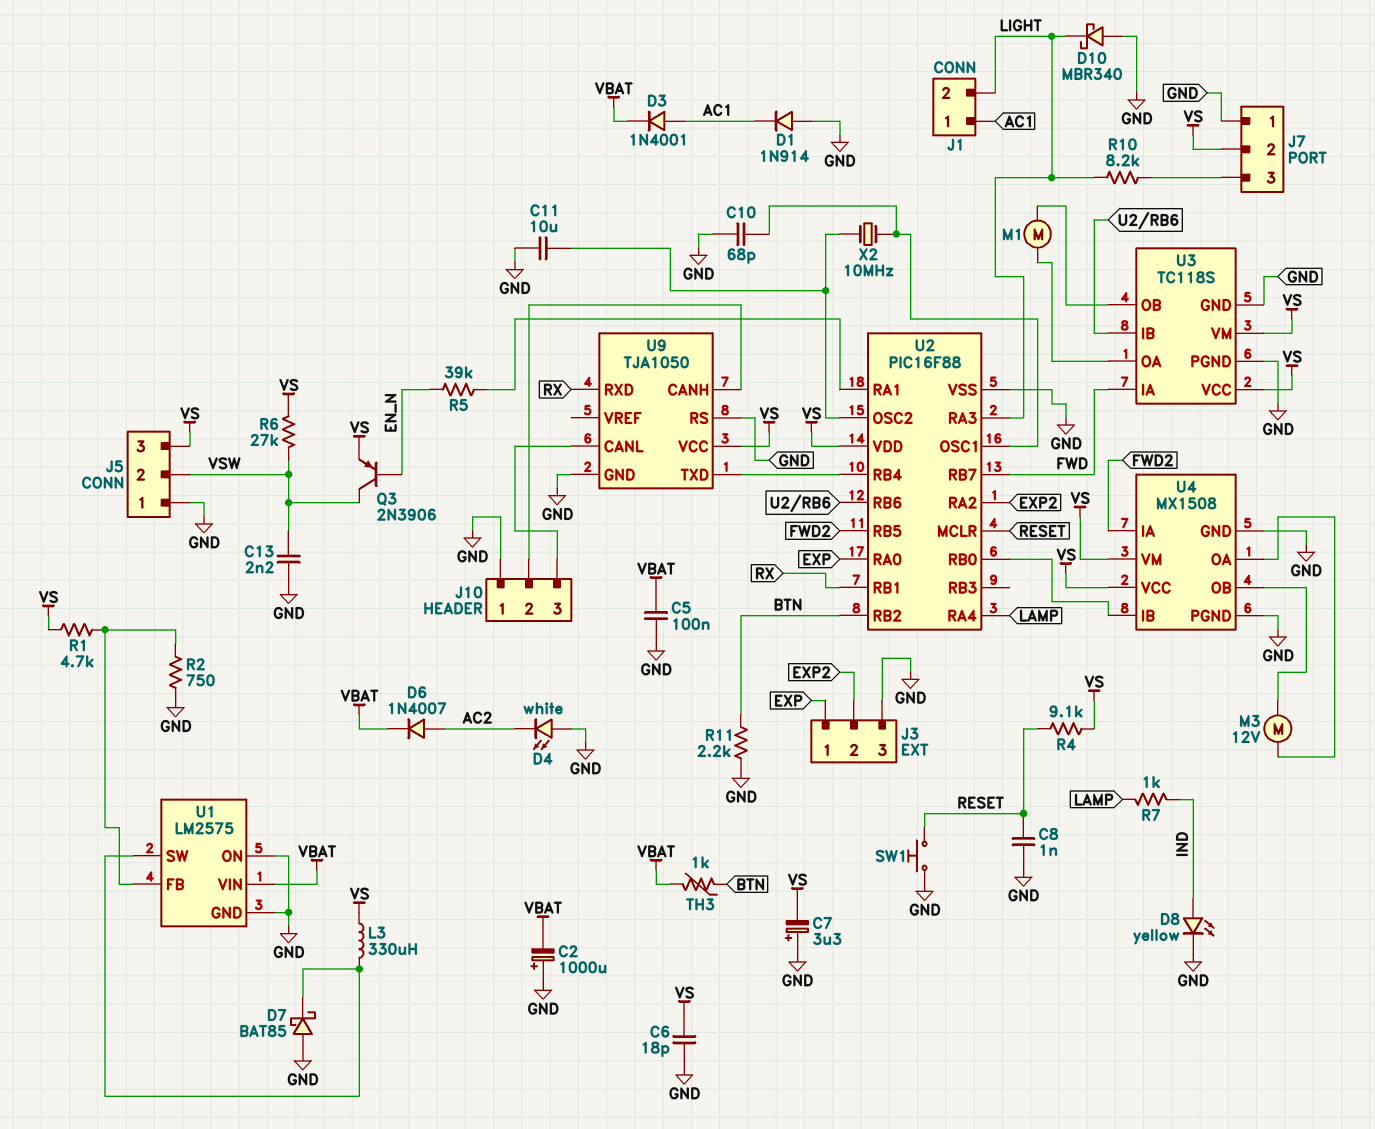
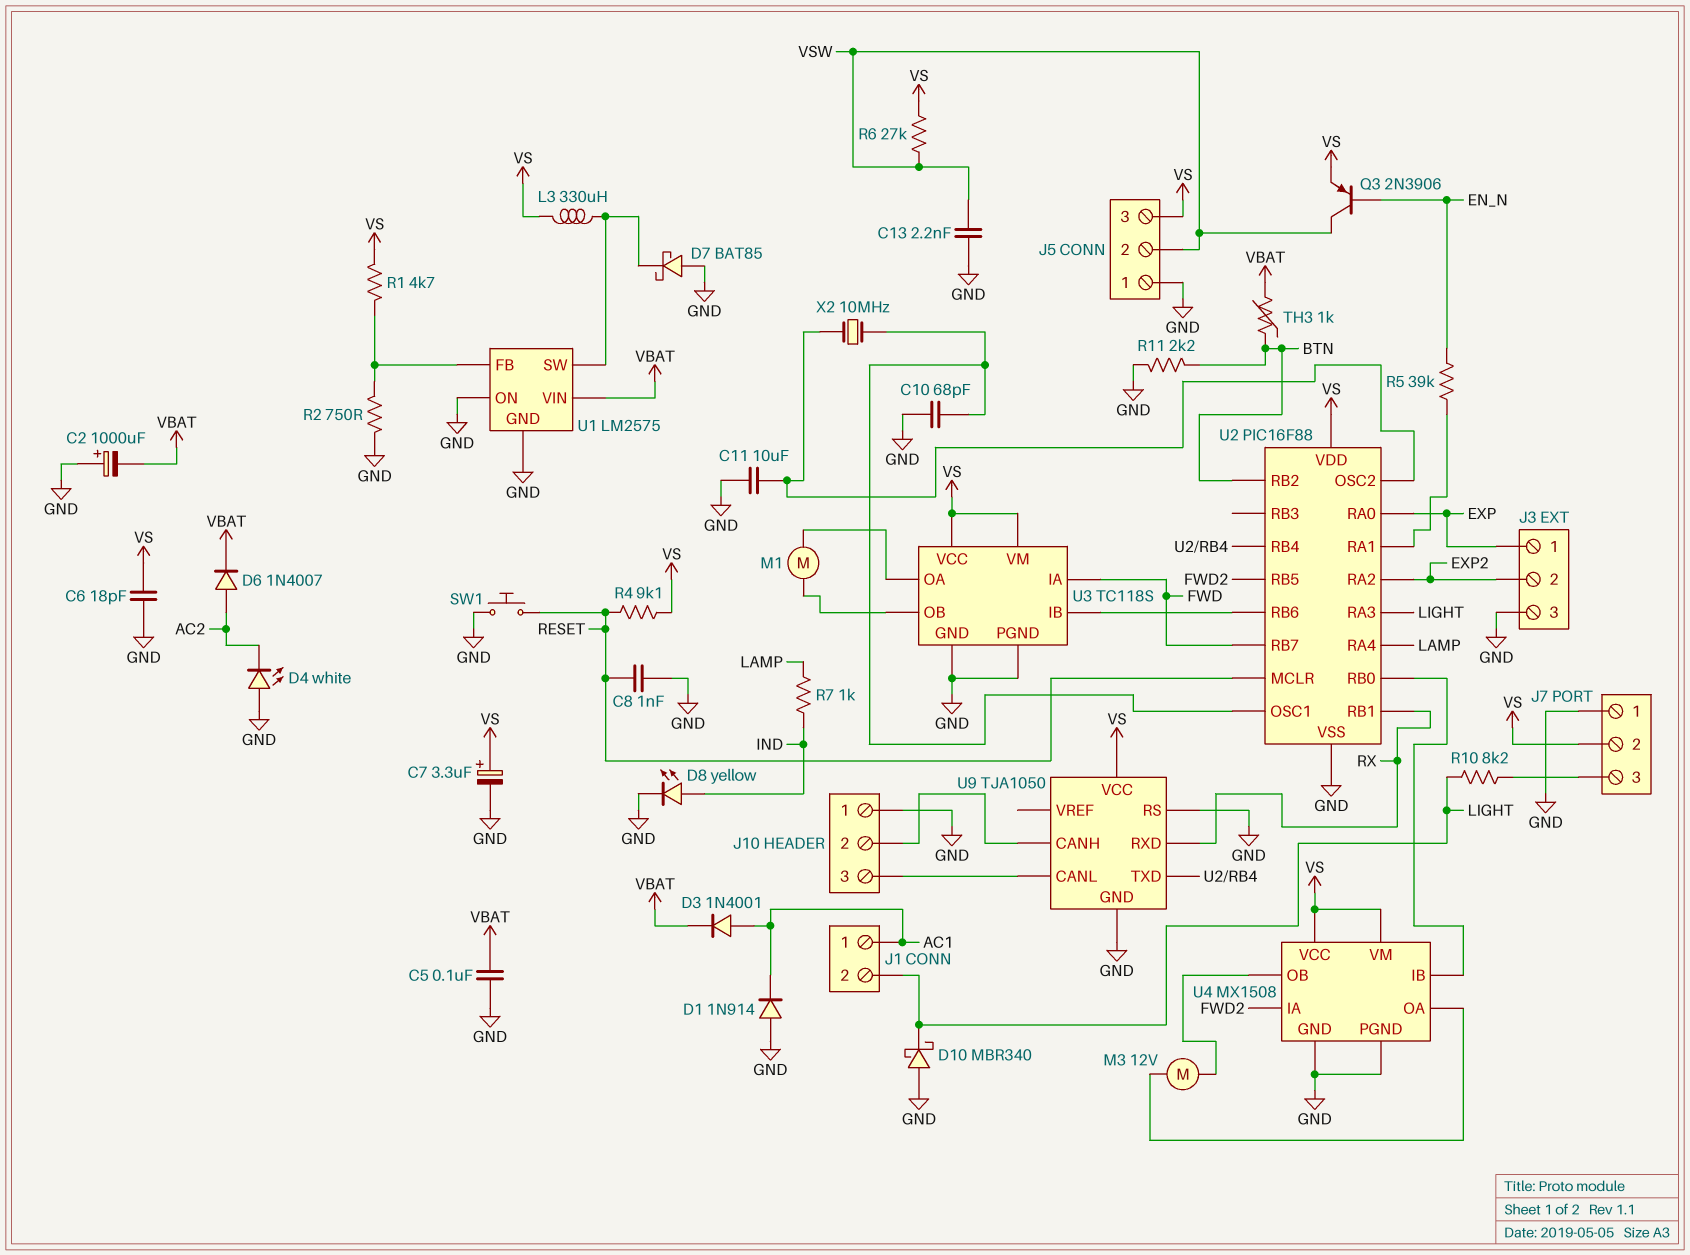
C7: 3.3uF (plus GND, minus VS) -> 3.3uF (plus VS, minus GND)

